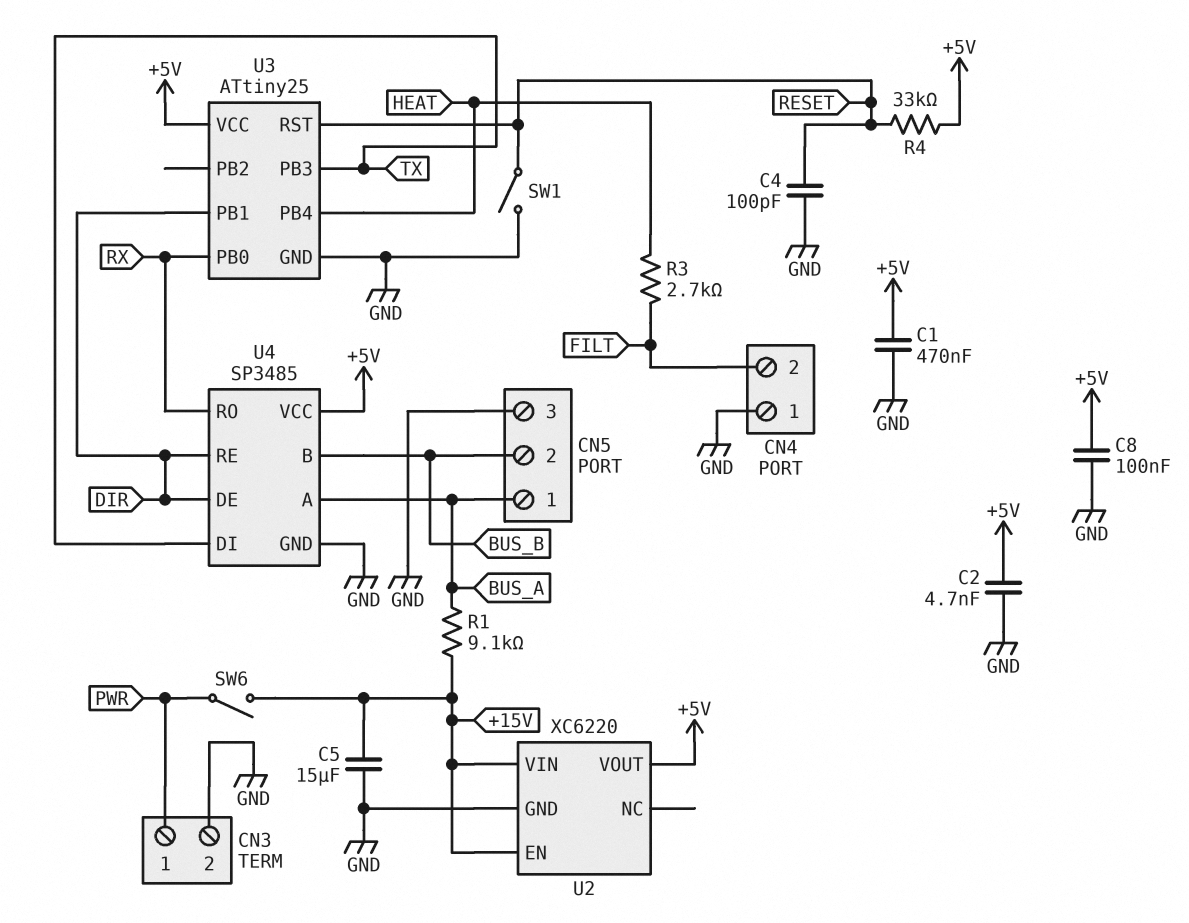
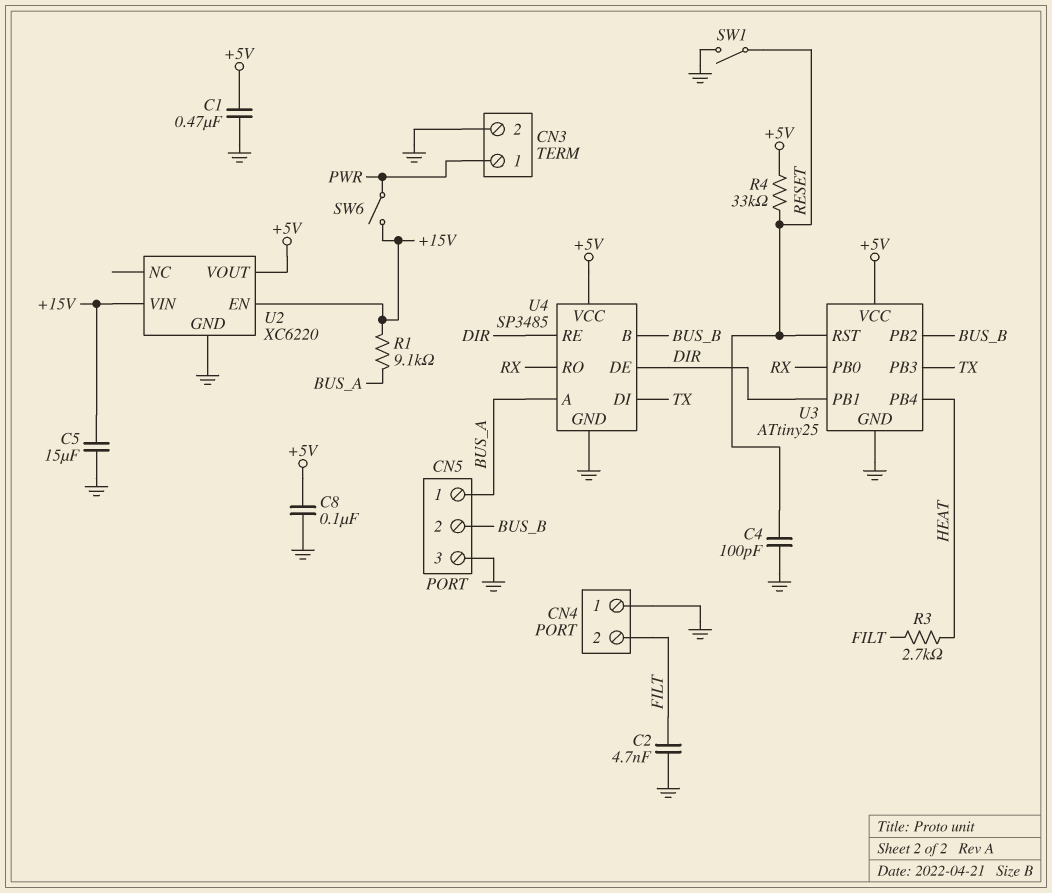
C2: 4.7nF (+5V, GND) -> 4.7nF (FILT, GND)
U3 pin PB2: none -> BUS_B

